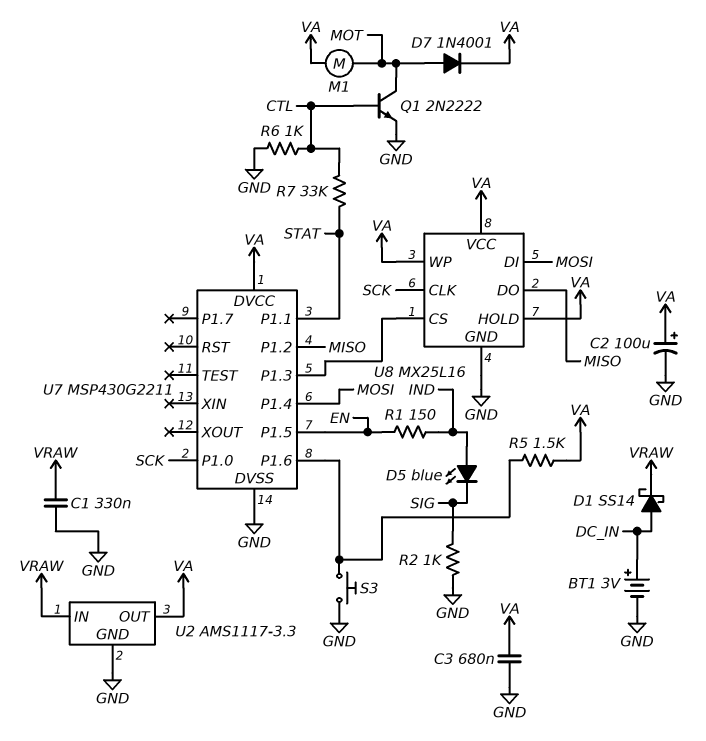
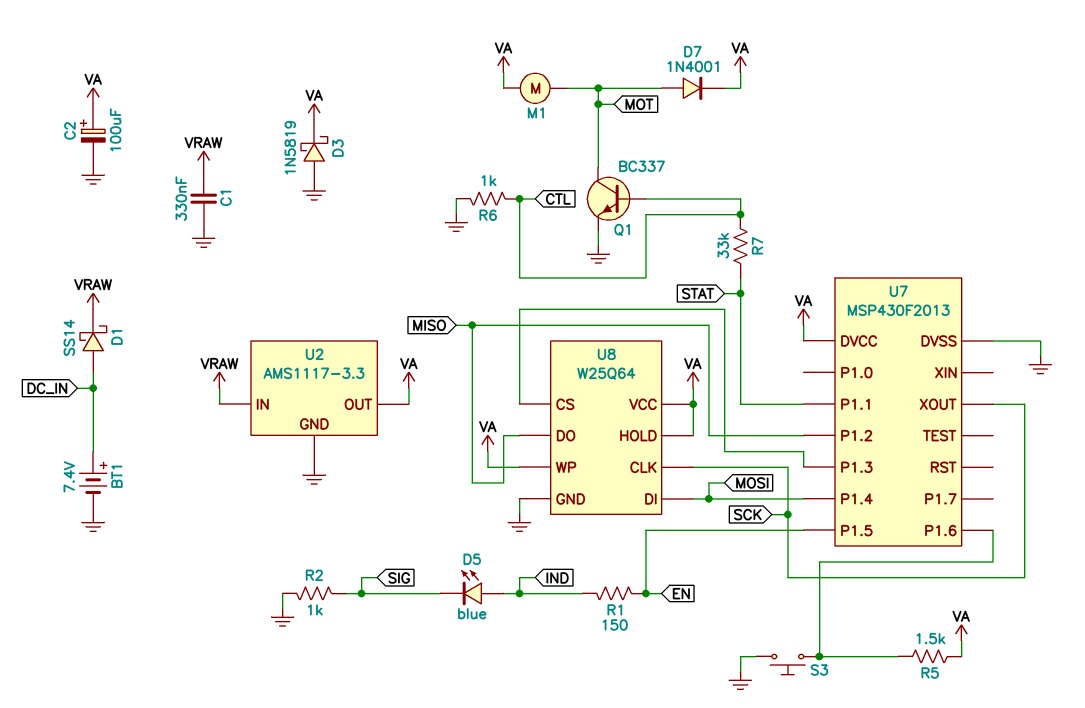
BT1: 3V (plus DC_IN, minus GND) -> 7.4V (plus DC_IN, minus GND)
C3: 680nF (GND, VA) -> none
D3: none -> schottky 1N5819 (A GND, K VA)
Q1: NPN 2N2222 (B CTL, C MOT, E GND) -> NPN BC337 (B CTL, C MOT, E GND)
U7: MSP430G2211 -> MSP430F2013
U7 pin P1.0: SCK -> none
U7 pin XOUT: none -> SCK
U8: MX25L16 -> W25Q64

